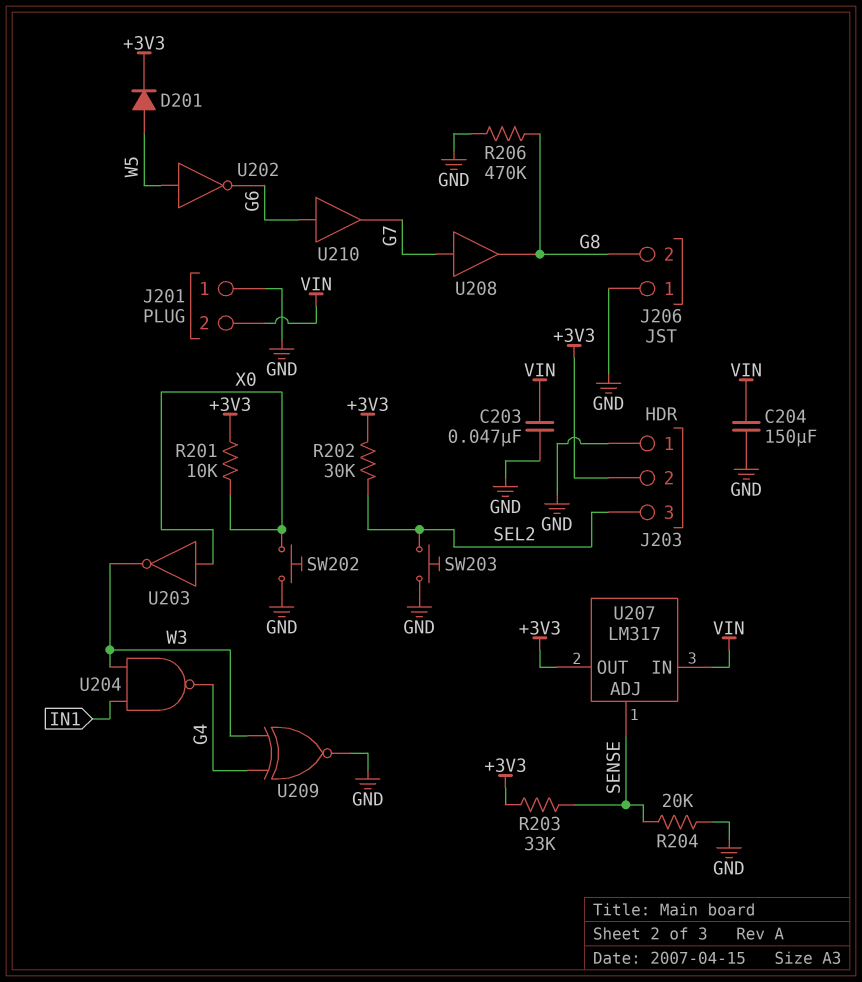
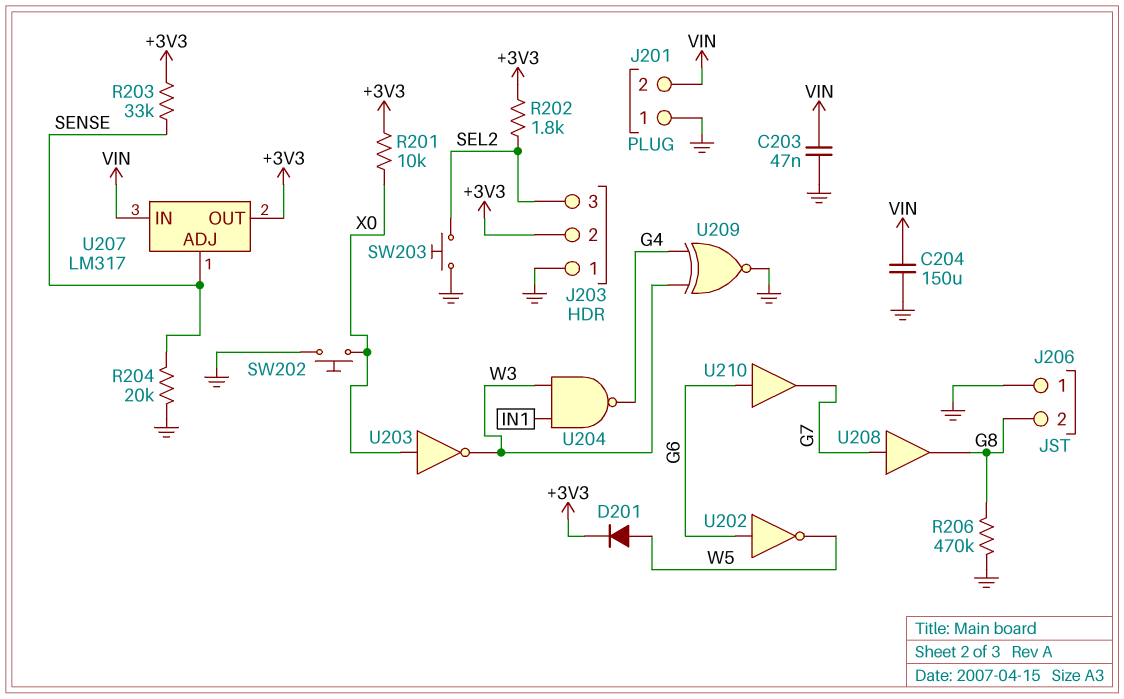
R202: 30k (+3V3, SEL2) -> 1.8k (+3V3, SEL2)
U202: NOT (in W5, out G6) -> NOT (in G6, out W5)

